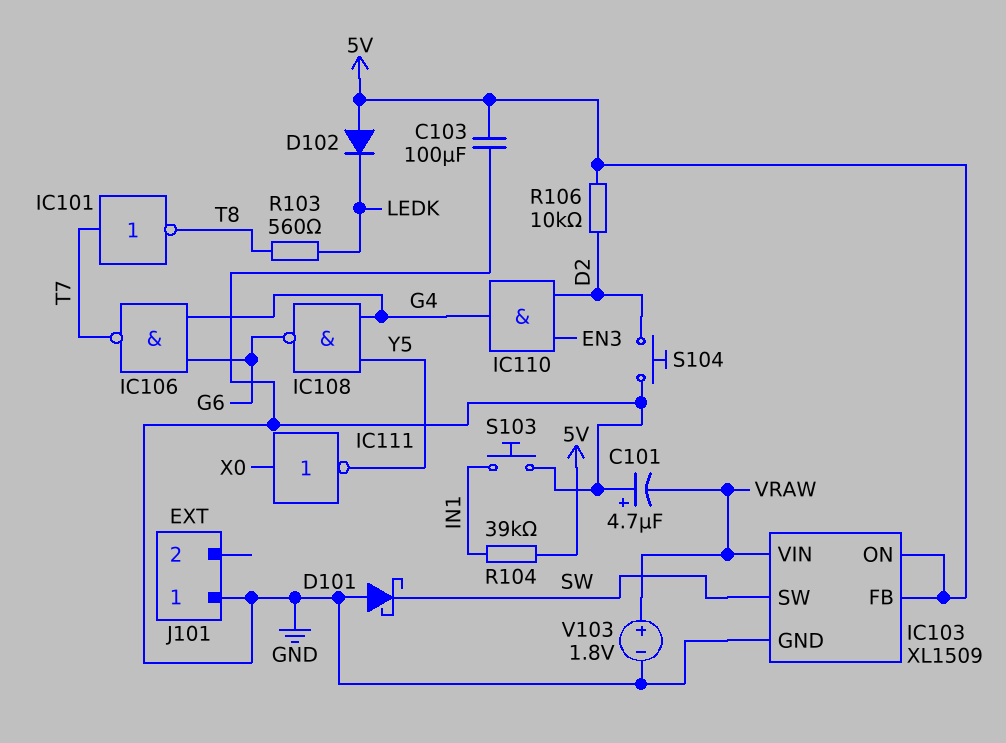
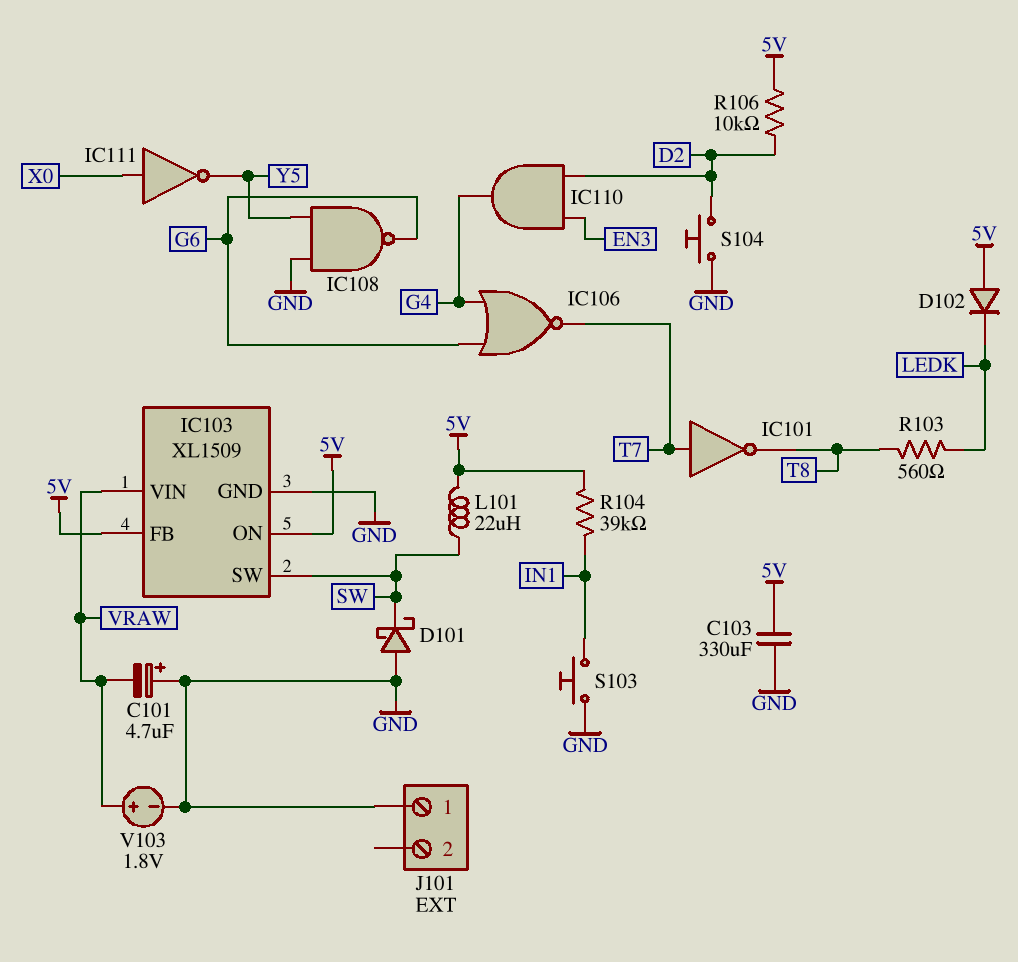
C103: 100uF (5V, GND) -> 330uF (5V, GND)
IC106: NAND (in G4, in G6, out T7) -> NOR (in G4, in G6, out T7)
IC108: NAND (in G4, in Y5, out G6) -> NAND (in GND, in Y5, out G6)
L101: none -> 22uH (5V, SW)

